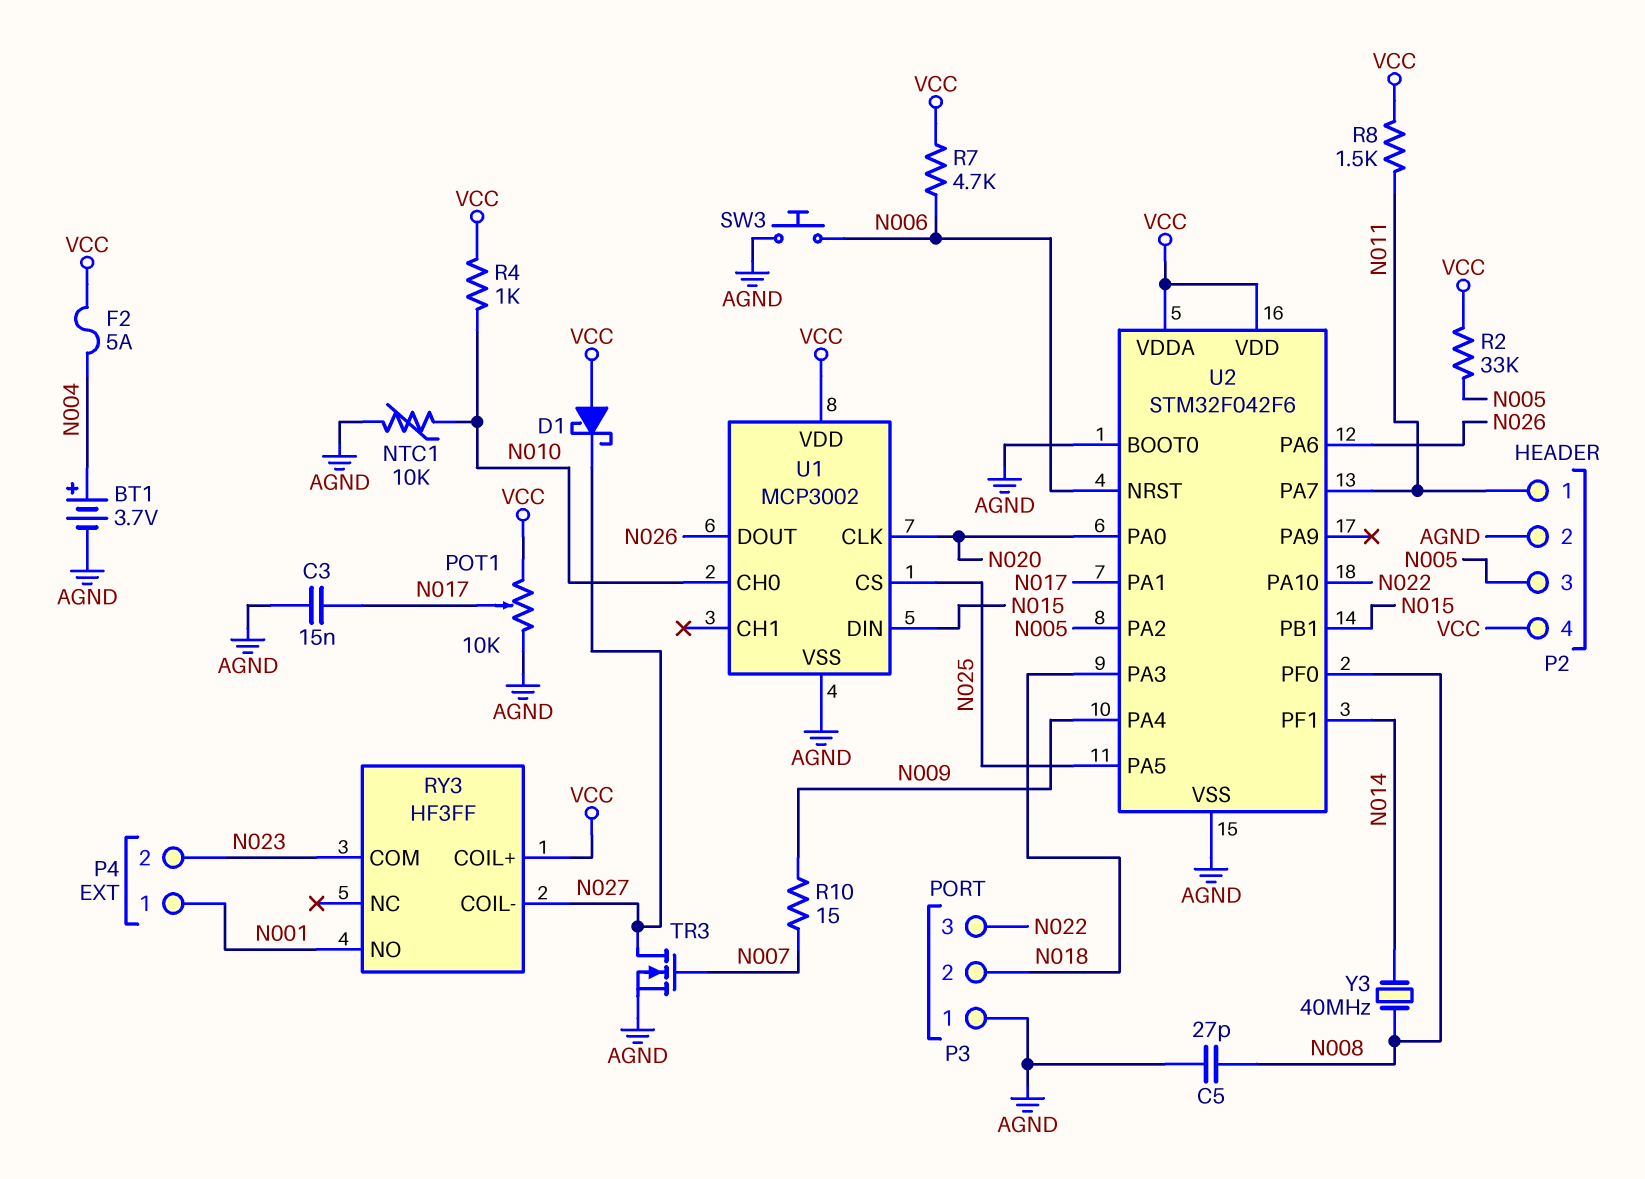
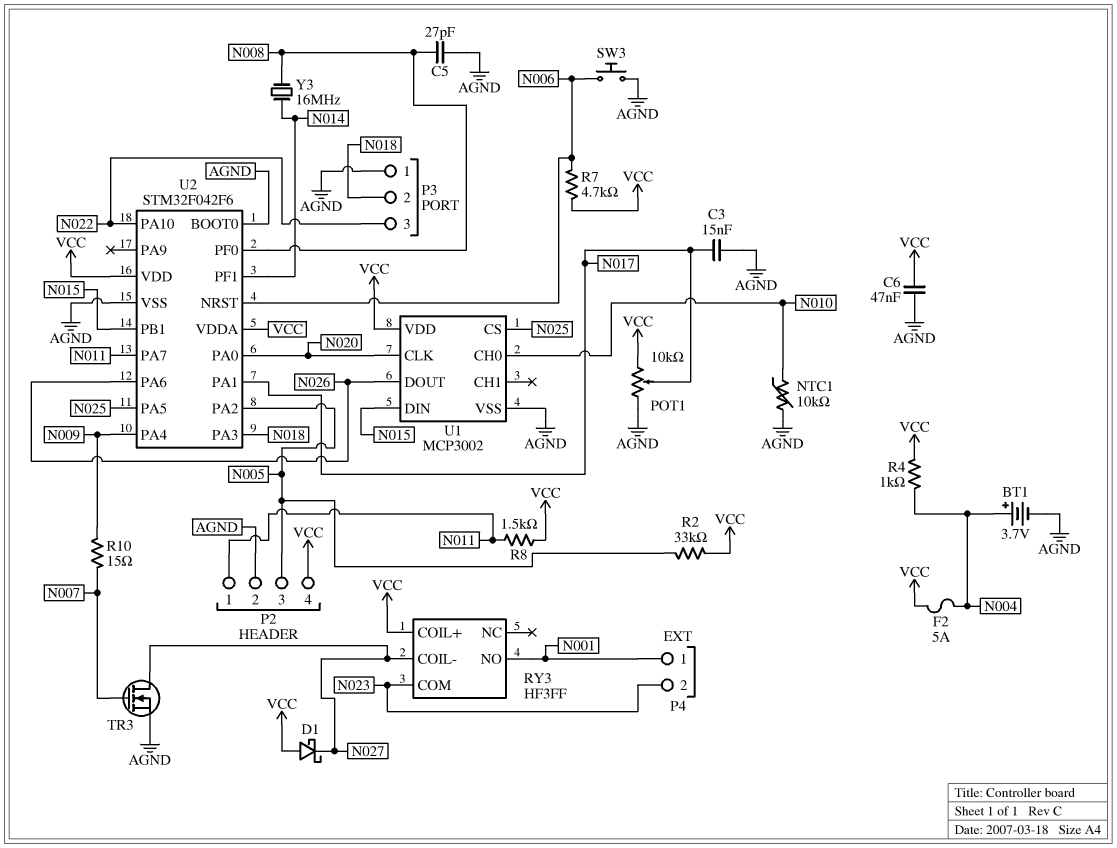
C6: none -> 47nF (AGND, VCC)
R4: 1k (N010, VCC) -> 1k (N004, VCC)
Y3: 40MHz (N008, N014) -> 16MHz (N008, N014)

